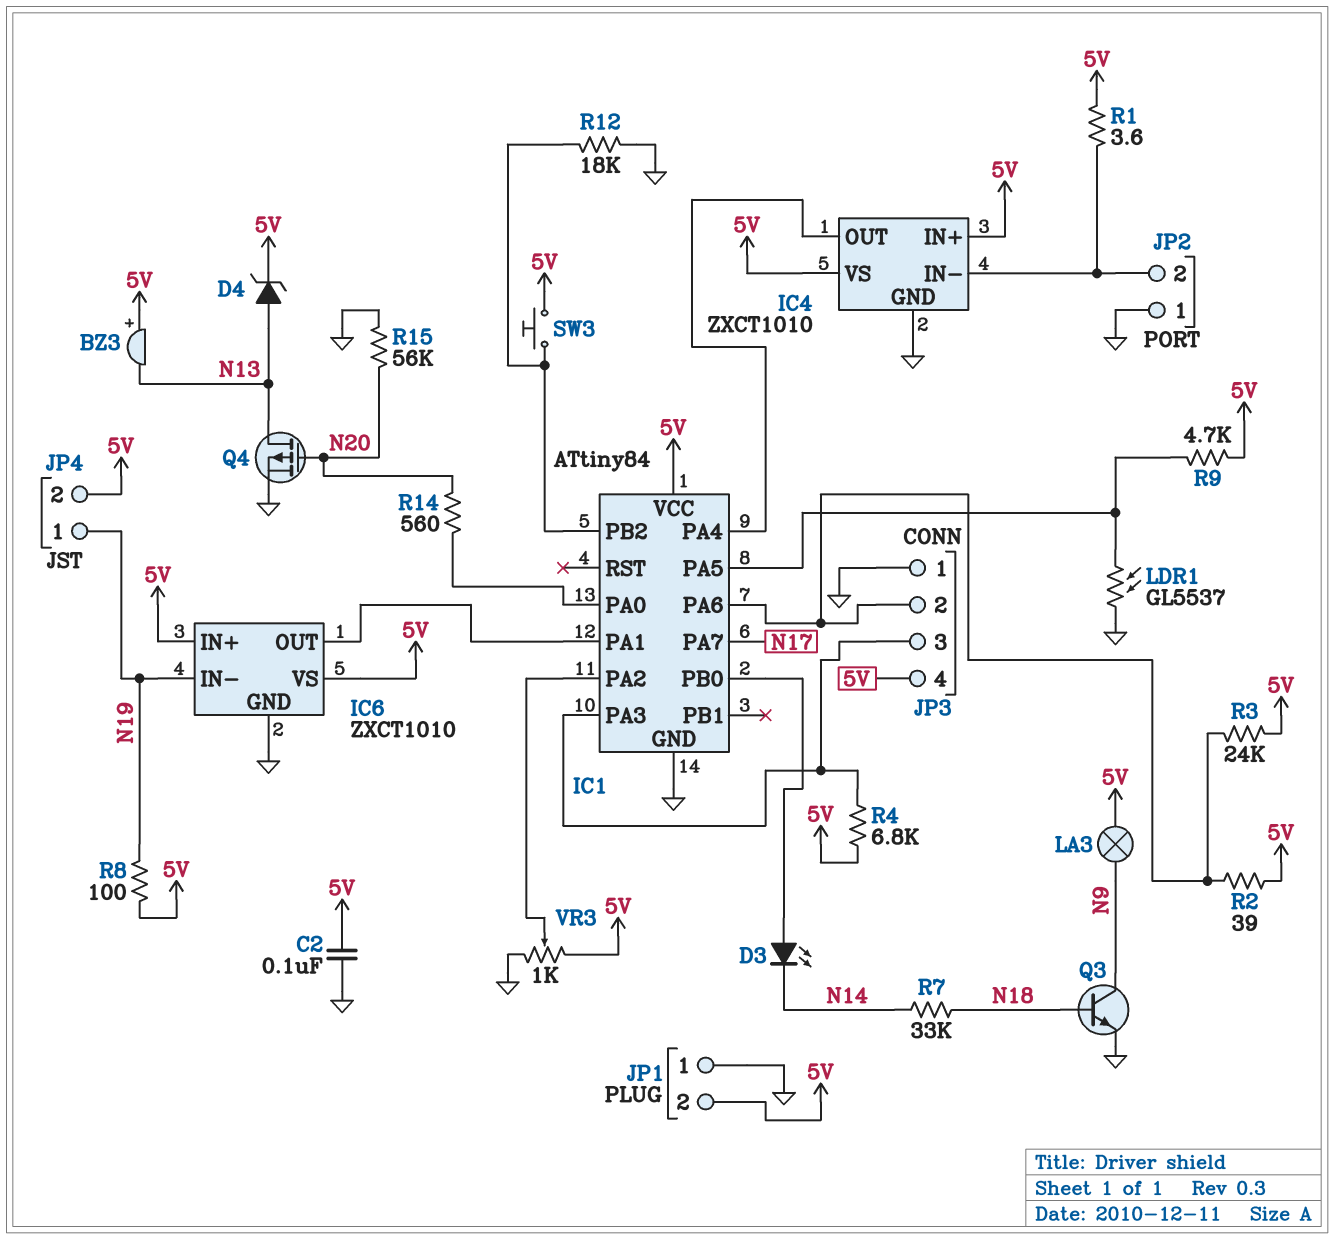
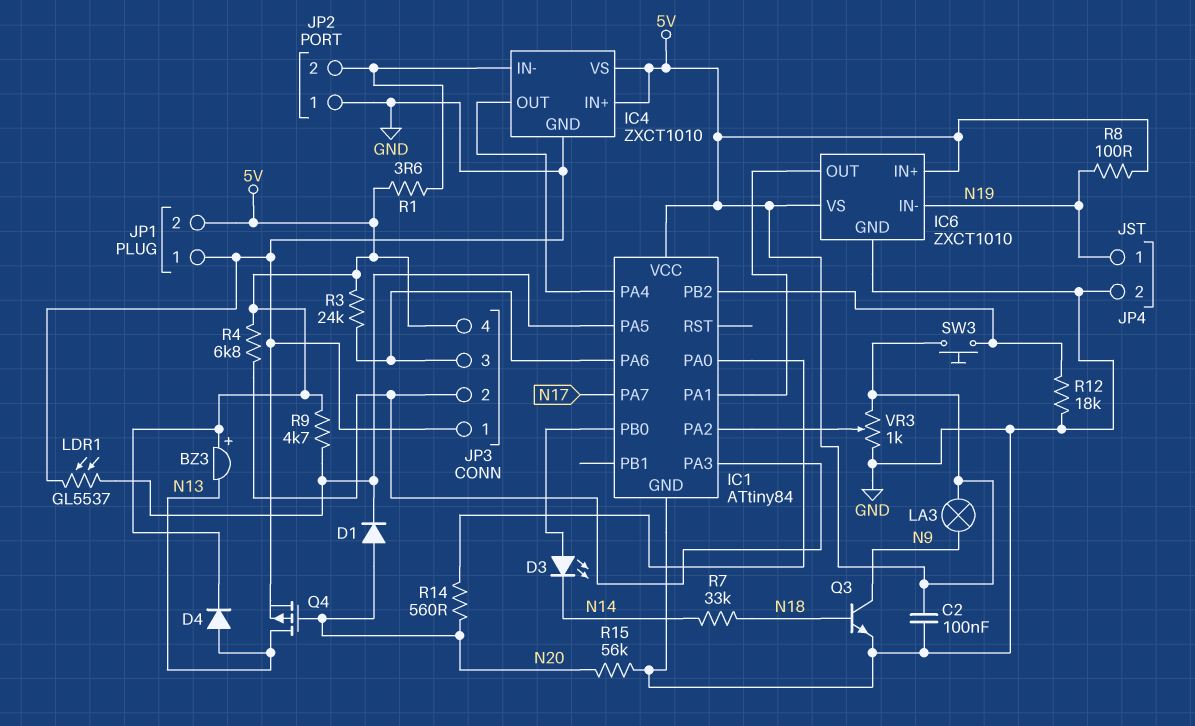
D1: none -> diode (A N20, K IC1/PA5)
D4: zener (A N13, K 5V) -> diode (A N13, K 5V)
JP3 pin 2: IC1/PA6 -> IC1/PA3
JP3 pin 3: IC1/PA3 -> IC1/PA6
JP4 pin 2: 5V -> GND
R2: 39 (5V, IC1/PA6) -> none

